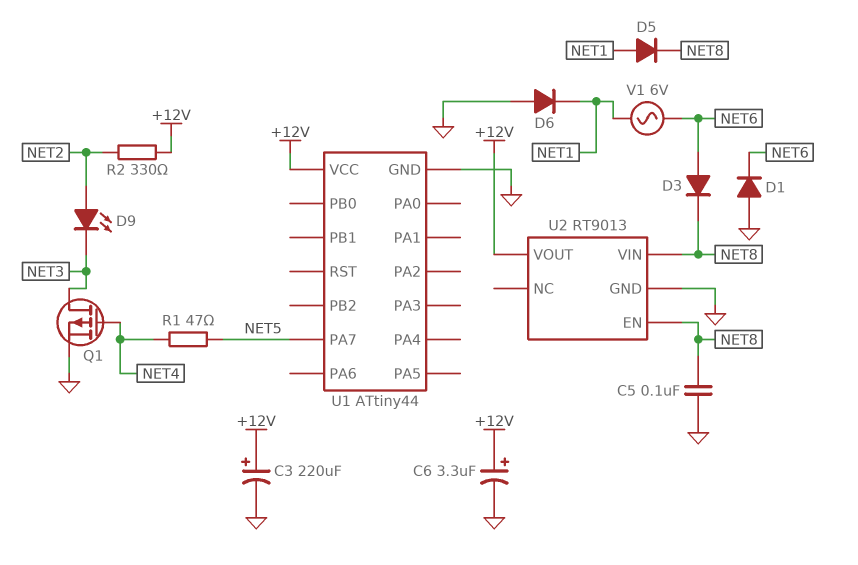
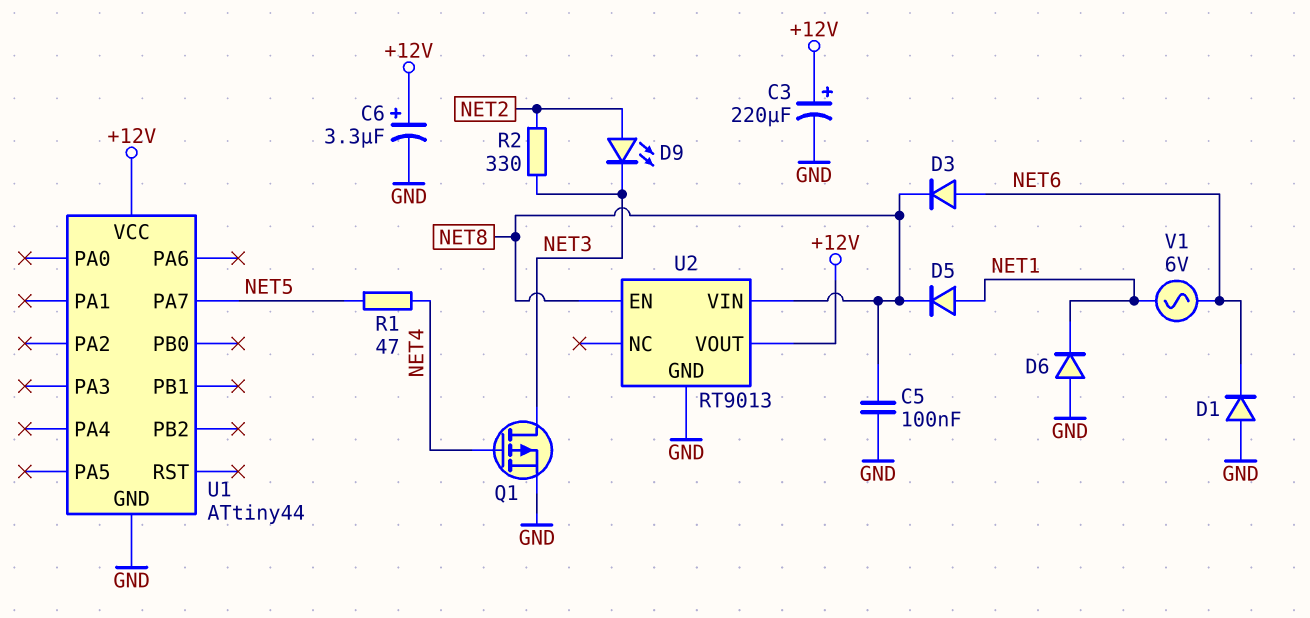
R2: 330 (+12V, NET2) -> 330 (NET2, NET3)

